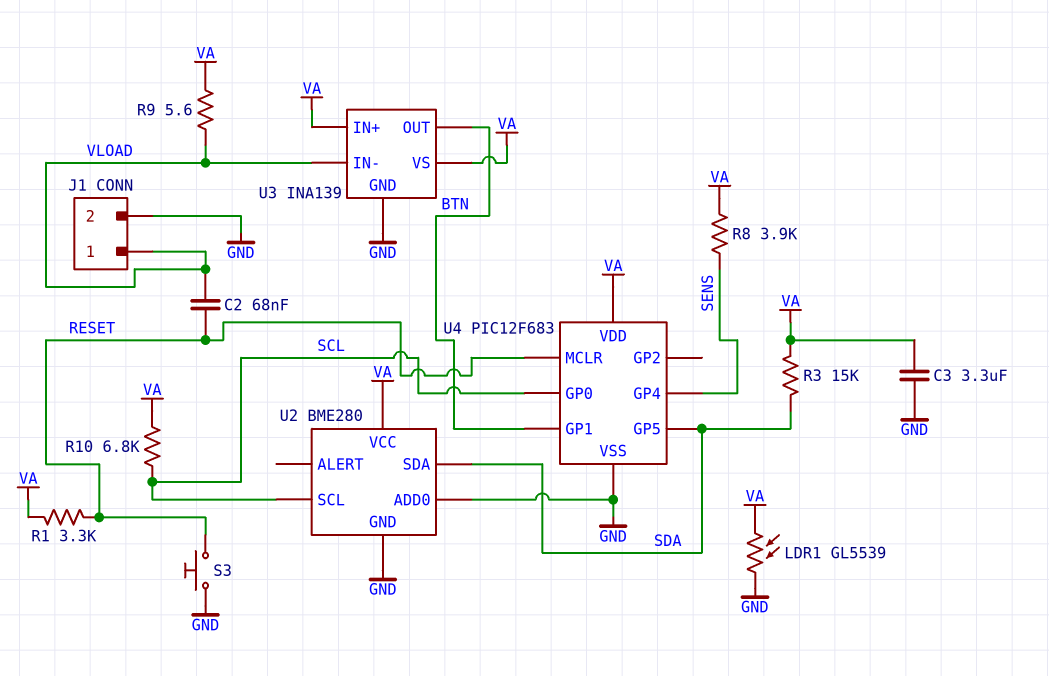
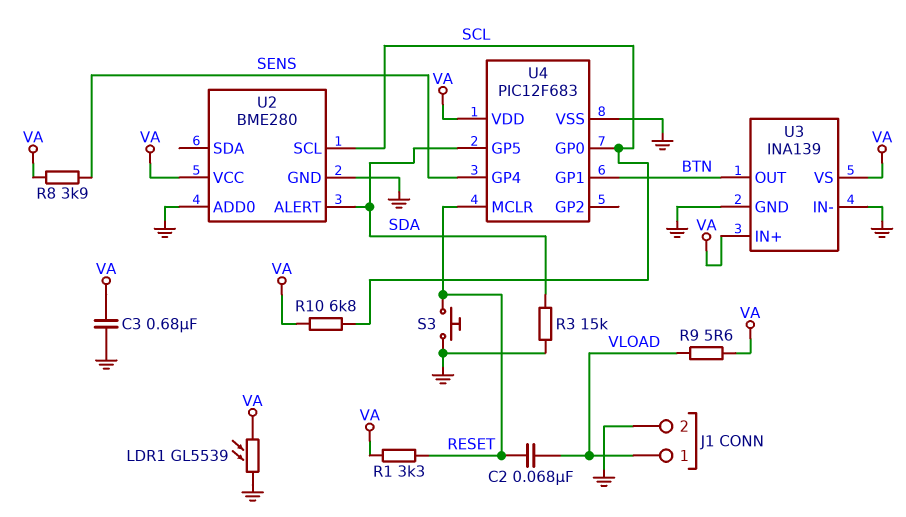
C3: 3.3uF (GND, VA) -> 680nF (GND, VA)
R3: 15k (SDA, VA) -> 15k (GND, SDA)
U2 pin ALERT: none -> SDA
U2 pin SDA: SDA -> none
U3 pin IN-: VLOAD -> GND

